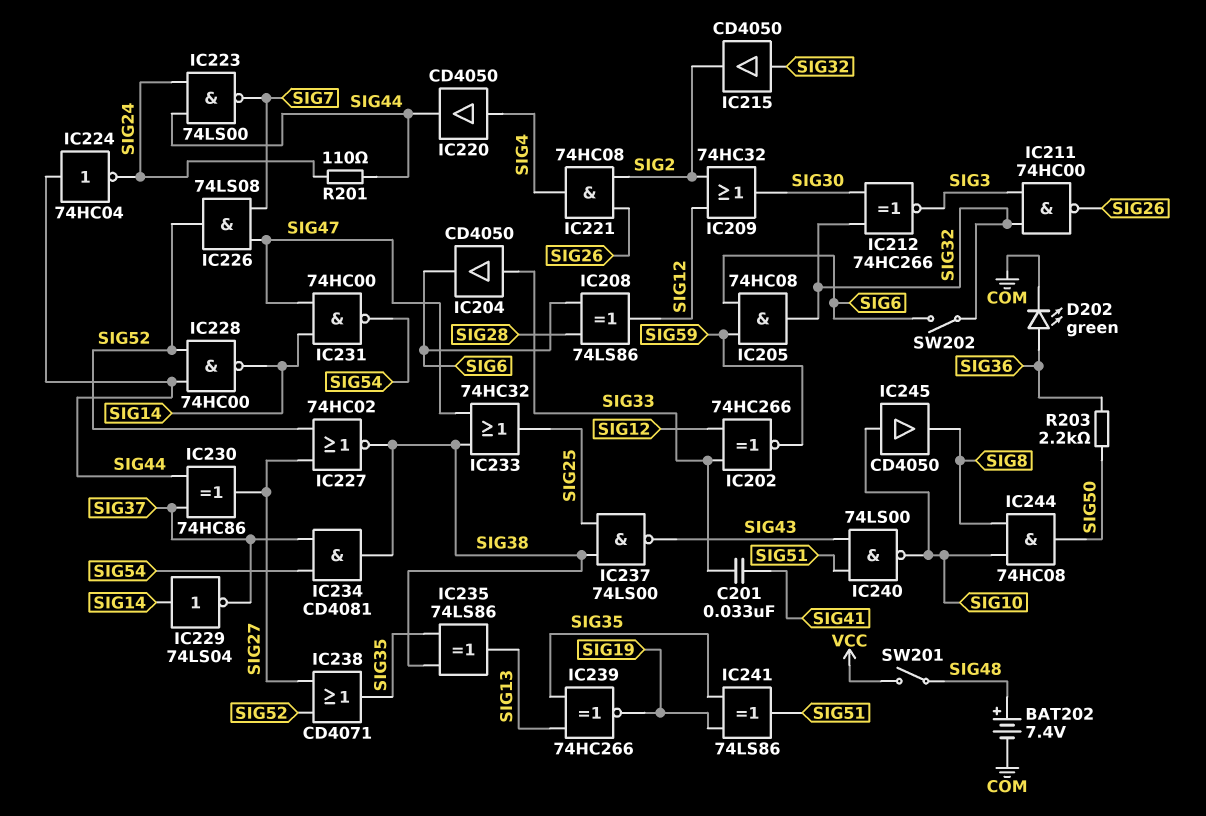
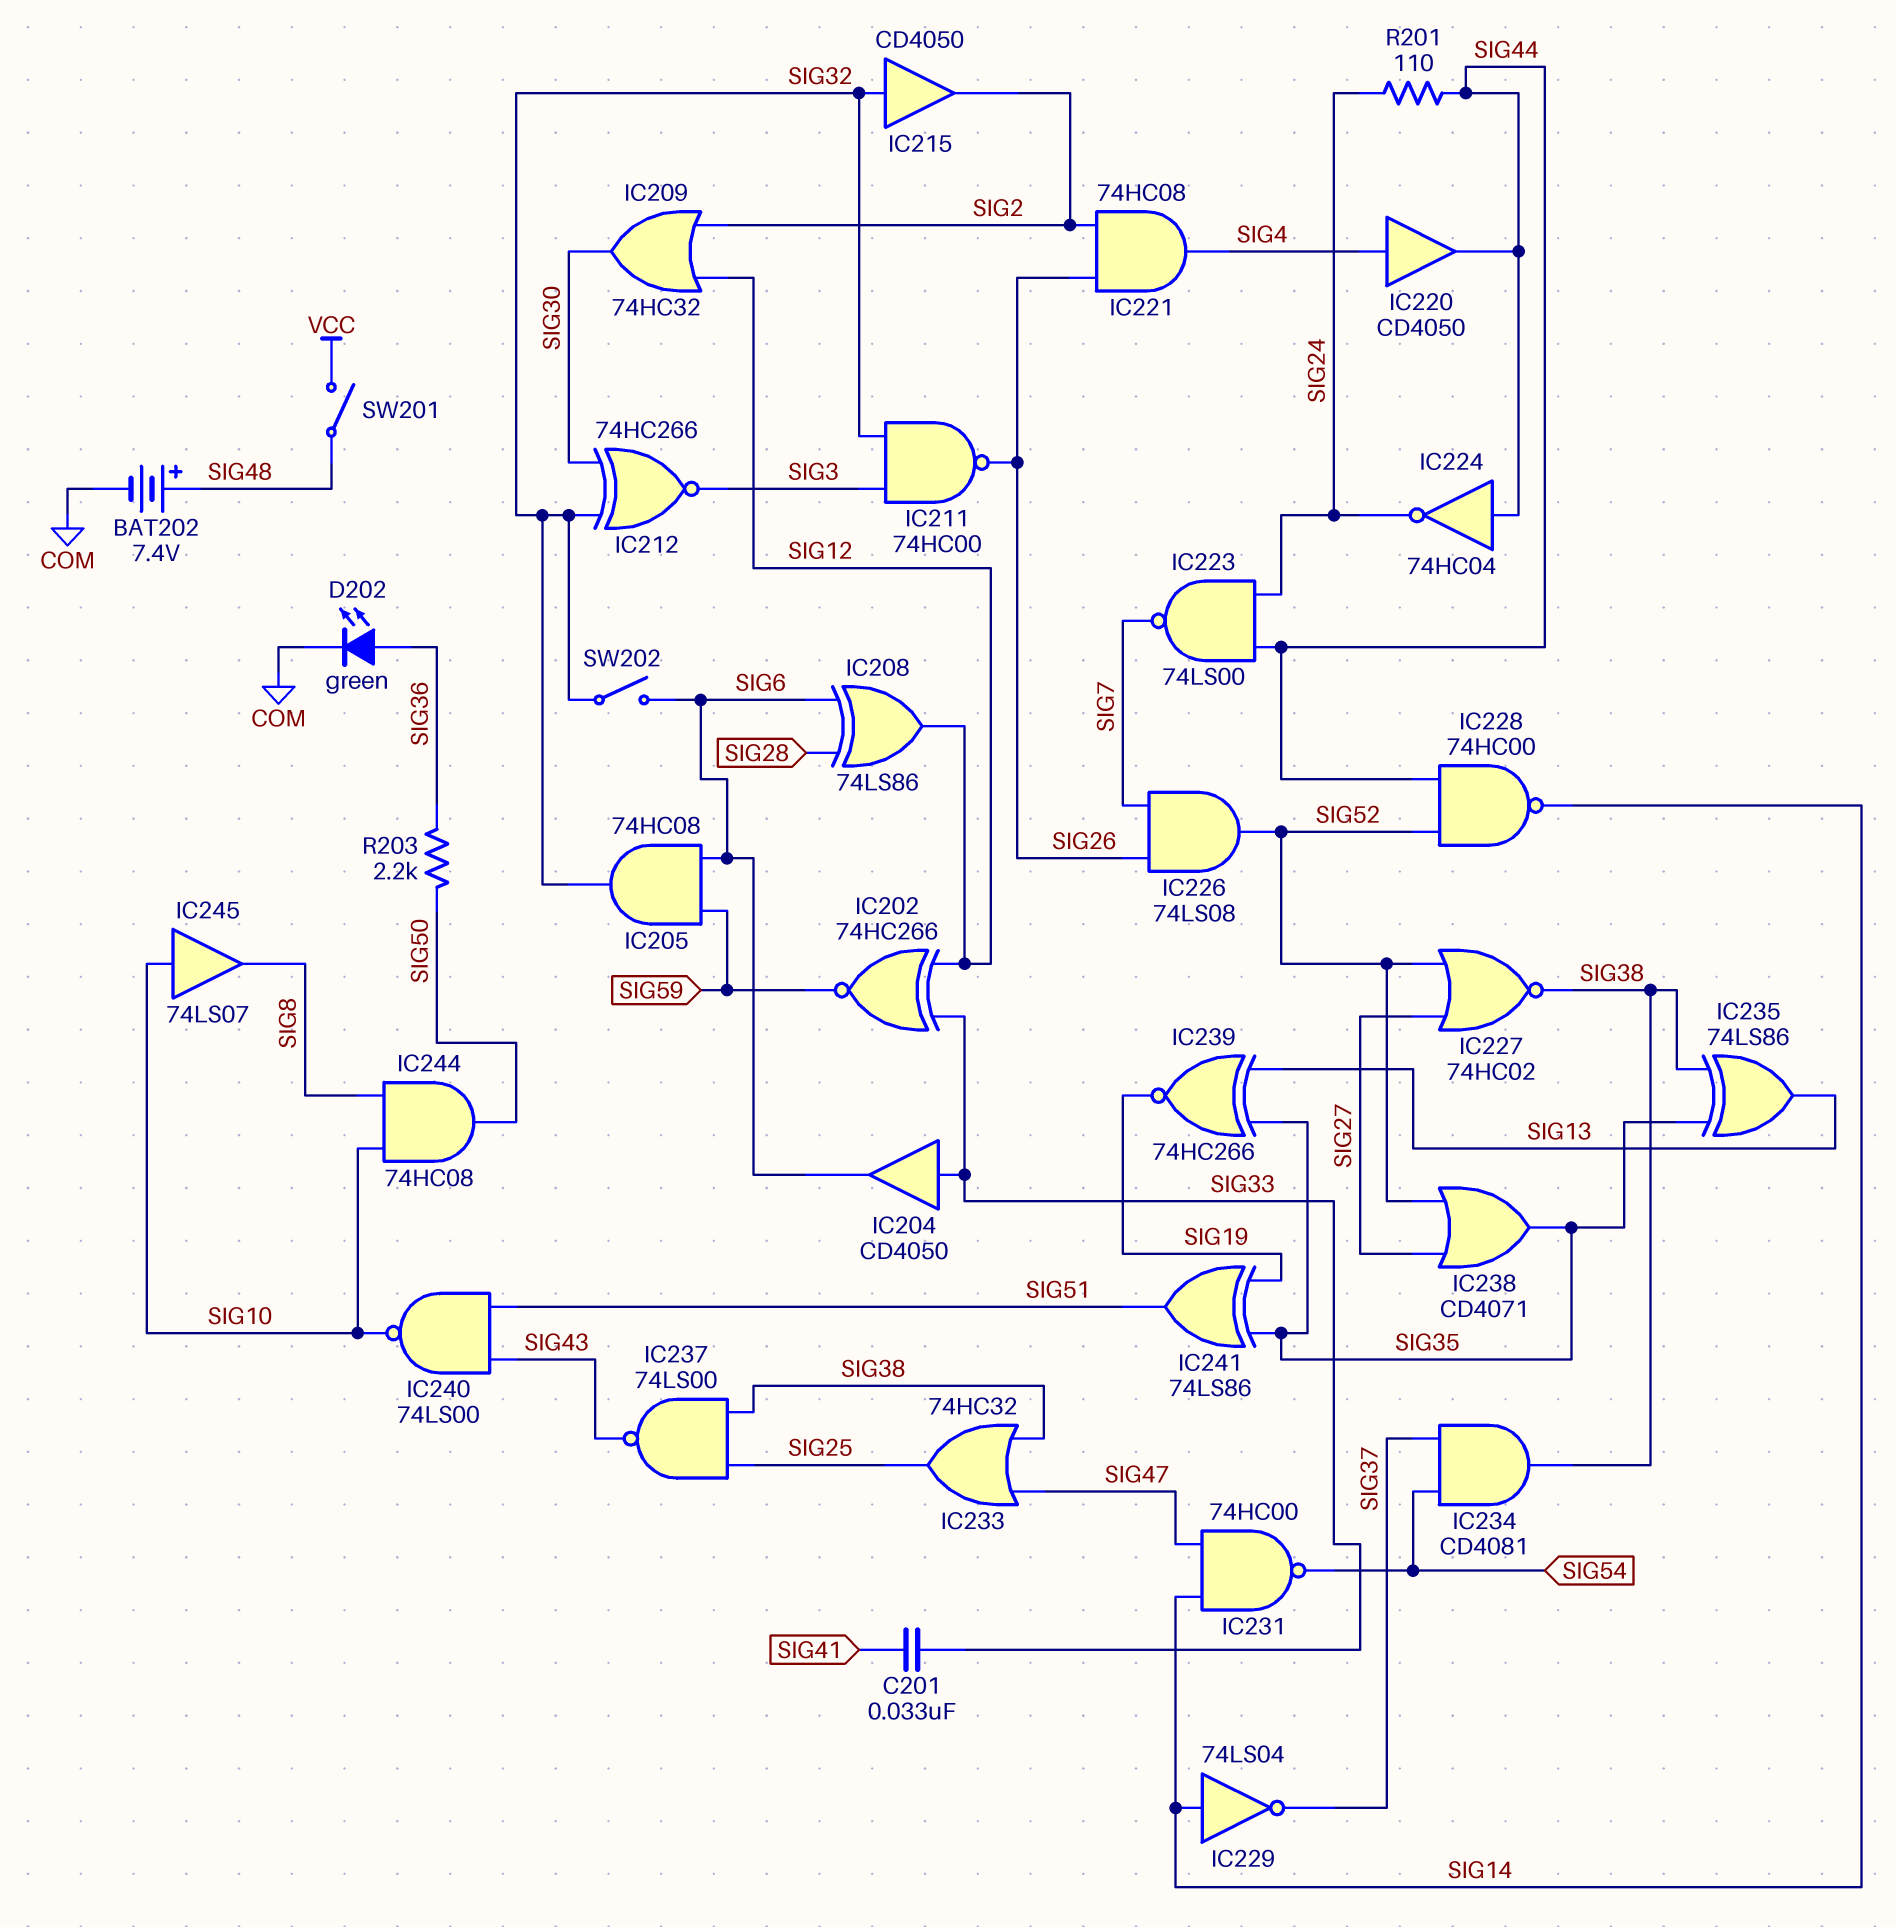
IC226: AND 74LS08 (in SIG7, in SIG47, out SIG52) -> AND 74LS08 (in SIG7, in SIG26, out SIG52)
IC230: XOR 74HC86 (in SIG37, in SIG44, out SIG27) -> none
IC245: buffer CD4050 (in SIG10, out SIG8) -> buffer 74LS07 (in SIG10, out SIG8)

